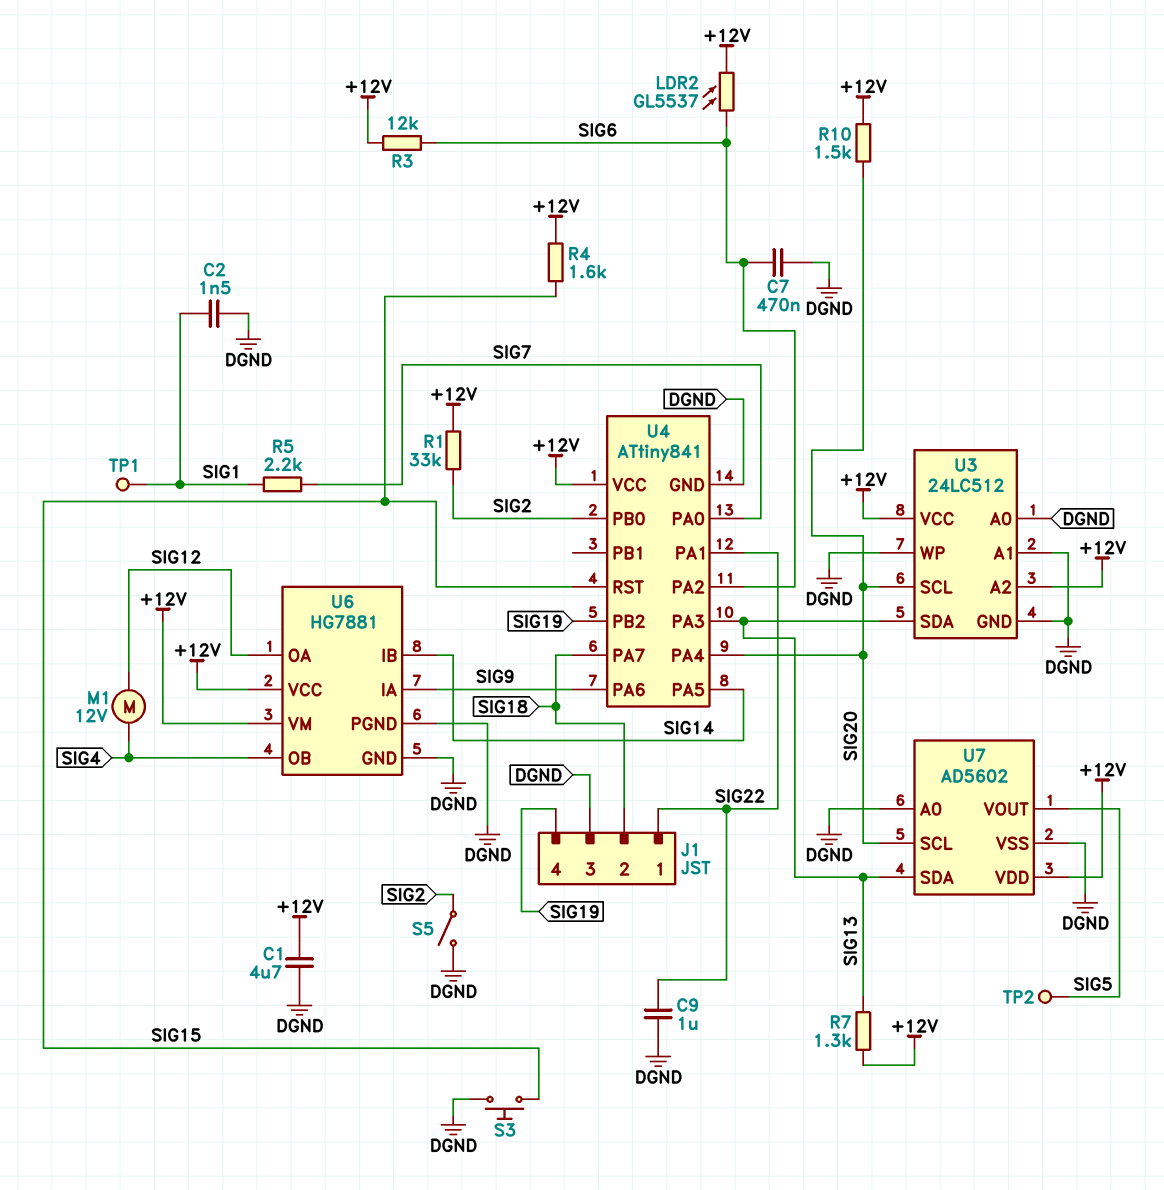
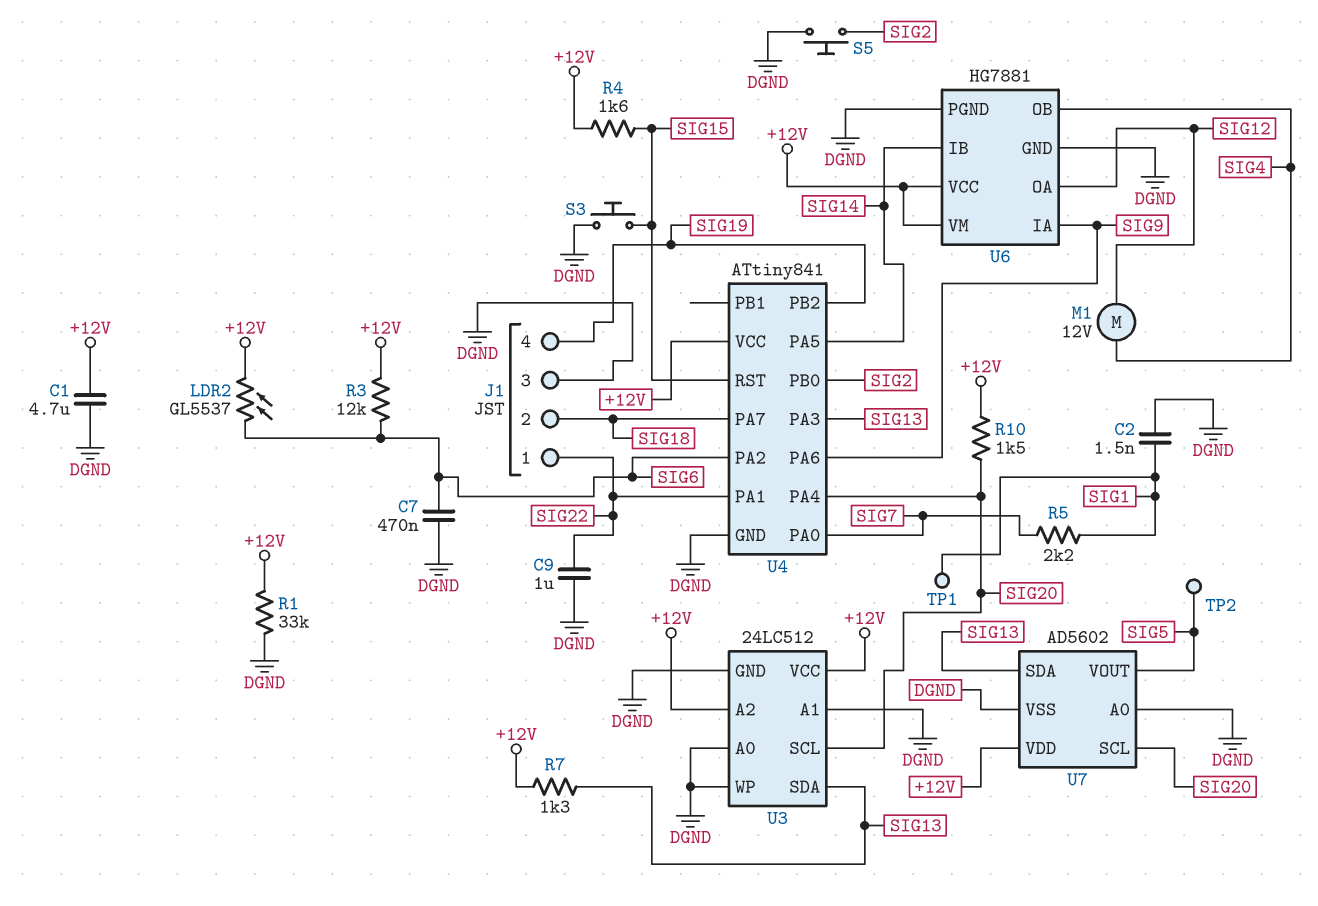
R1: 33k (+12V, SIG2) -> 33k (+12V, DGND)
S5: switch (DGND, SIG2) -> button (DGND, SIG2)

